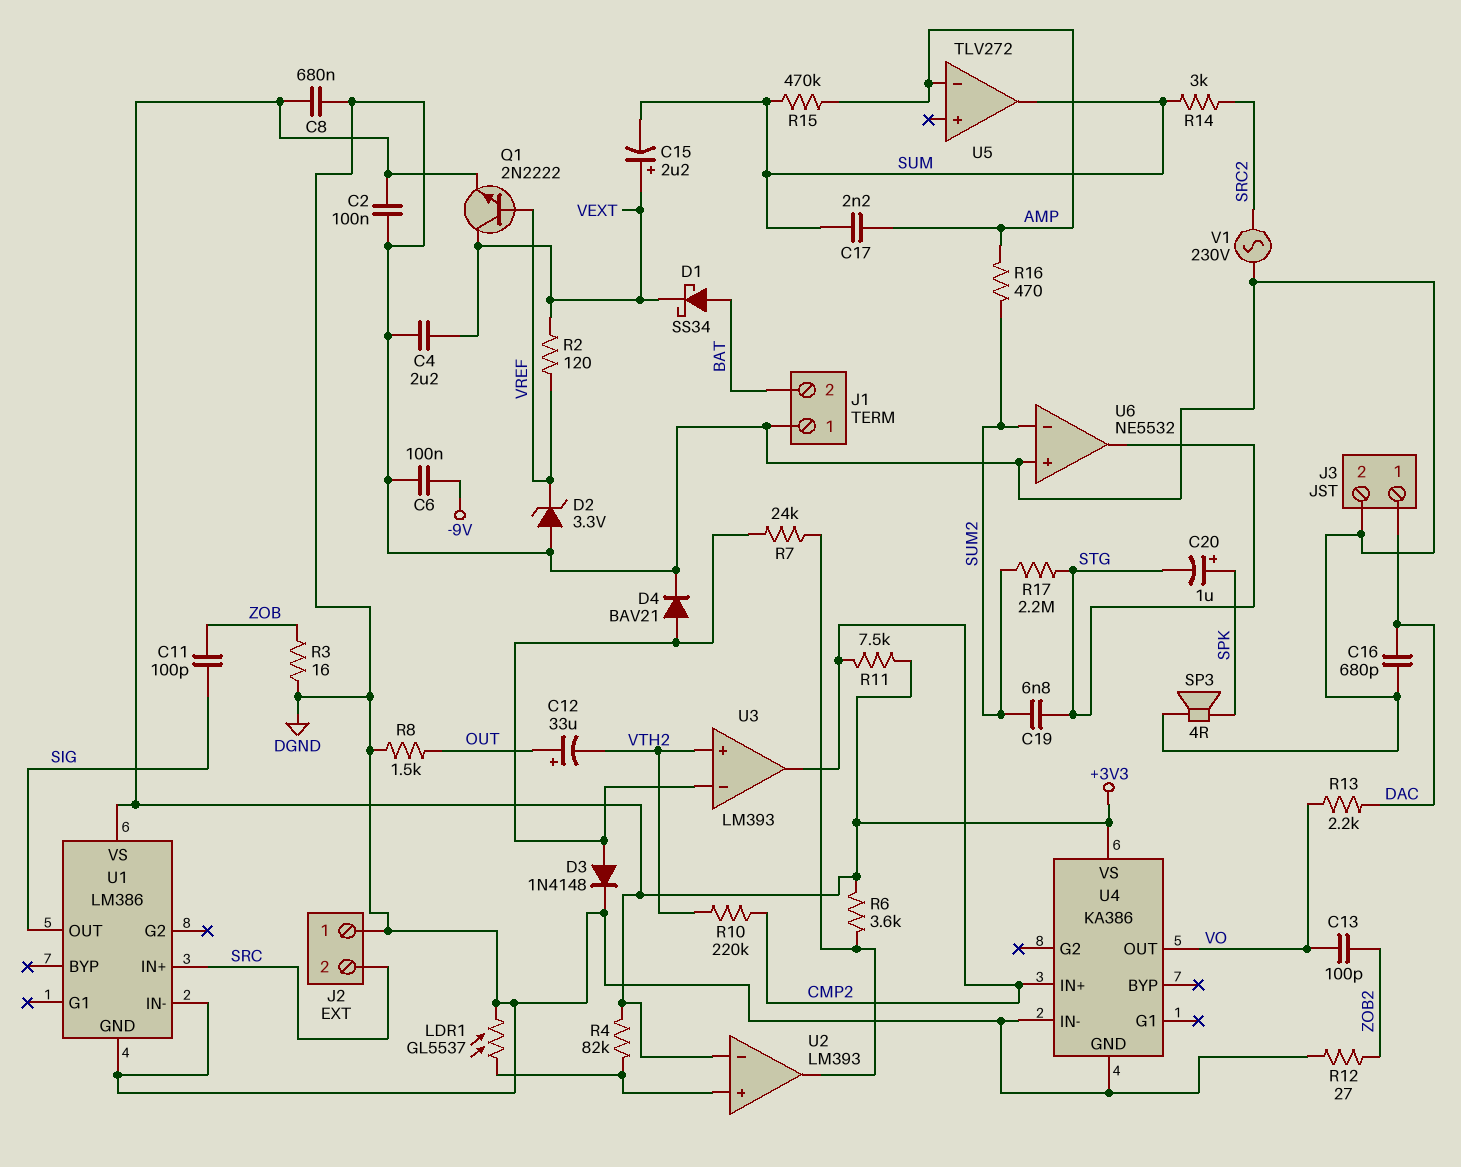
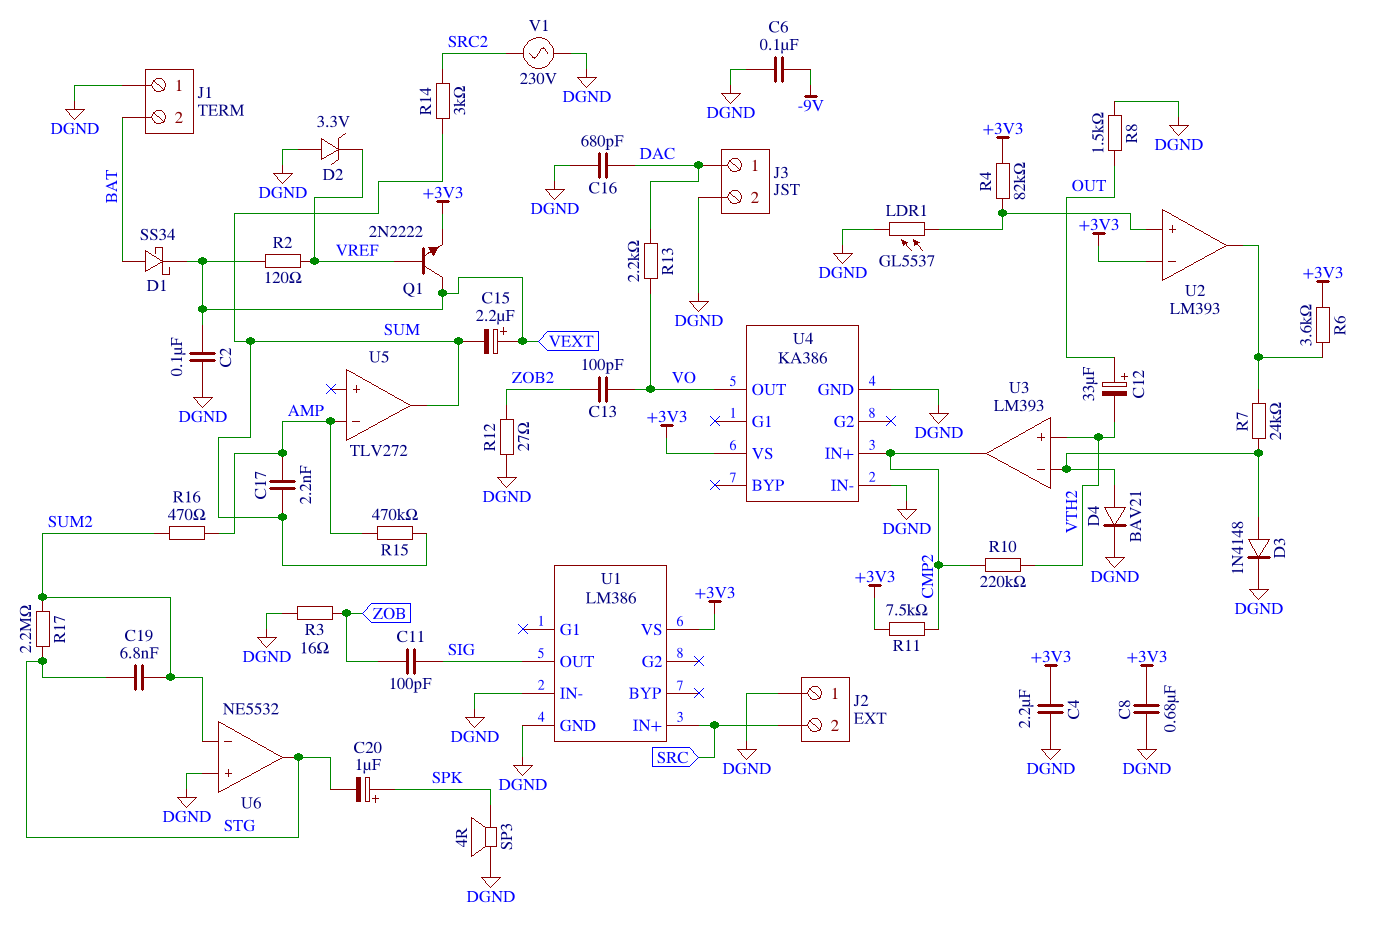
C2: 100nF (+3V3, DGND) -> 100nF (DGND, VEXT)
C4: 2.2uF (DGND, VEXT) -> 2.2uF (+3V3, DGND)

